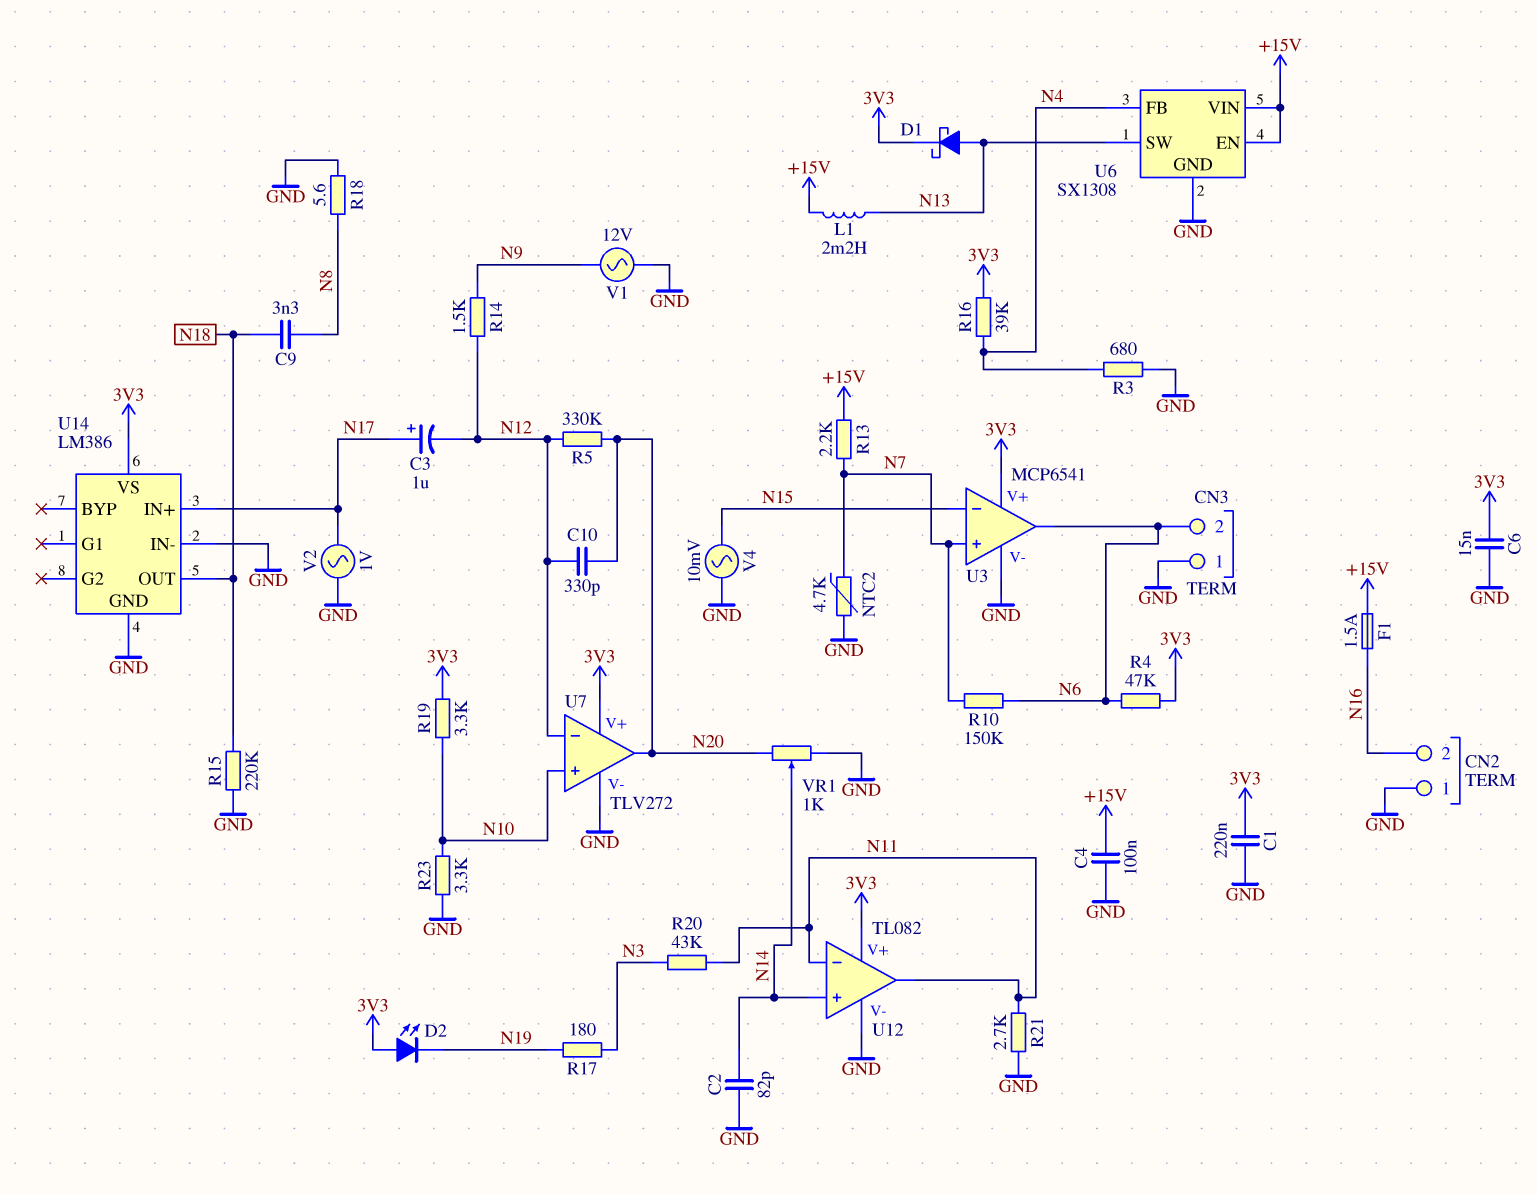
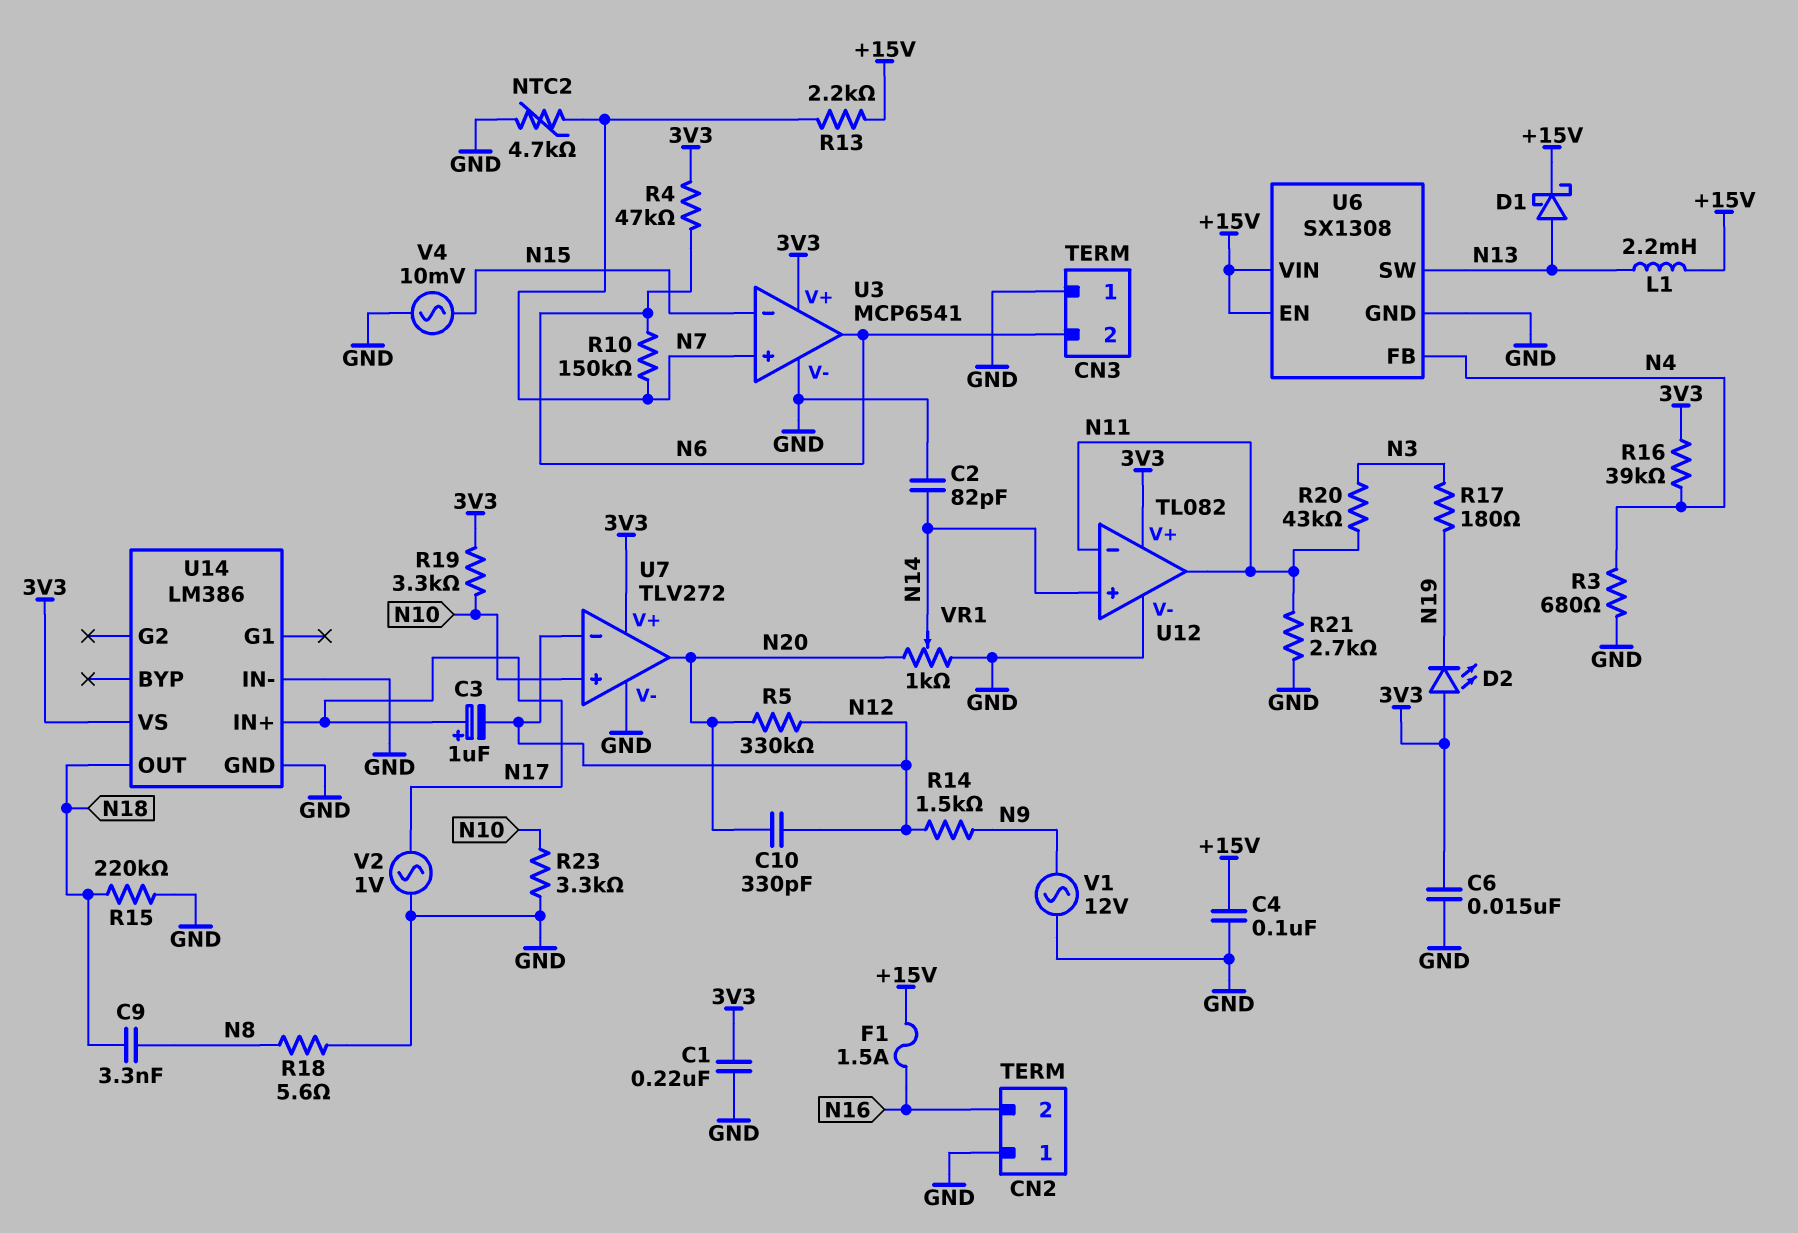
D1: schottky (A N13, K 3V3) -> schottky (A N13, K +15V)

